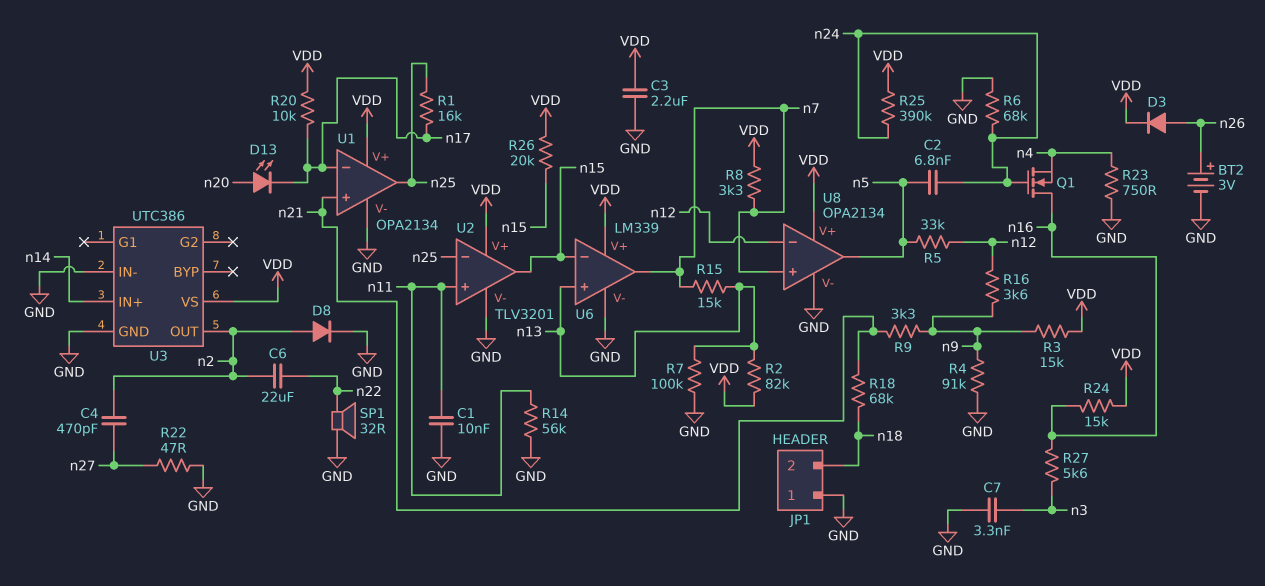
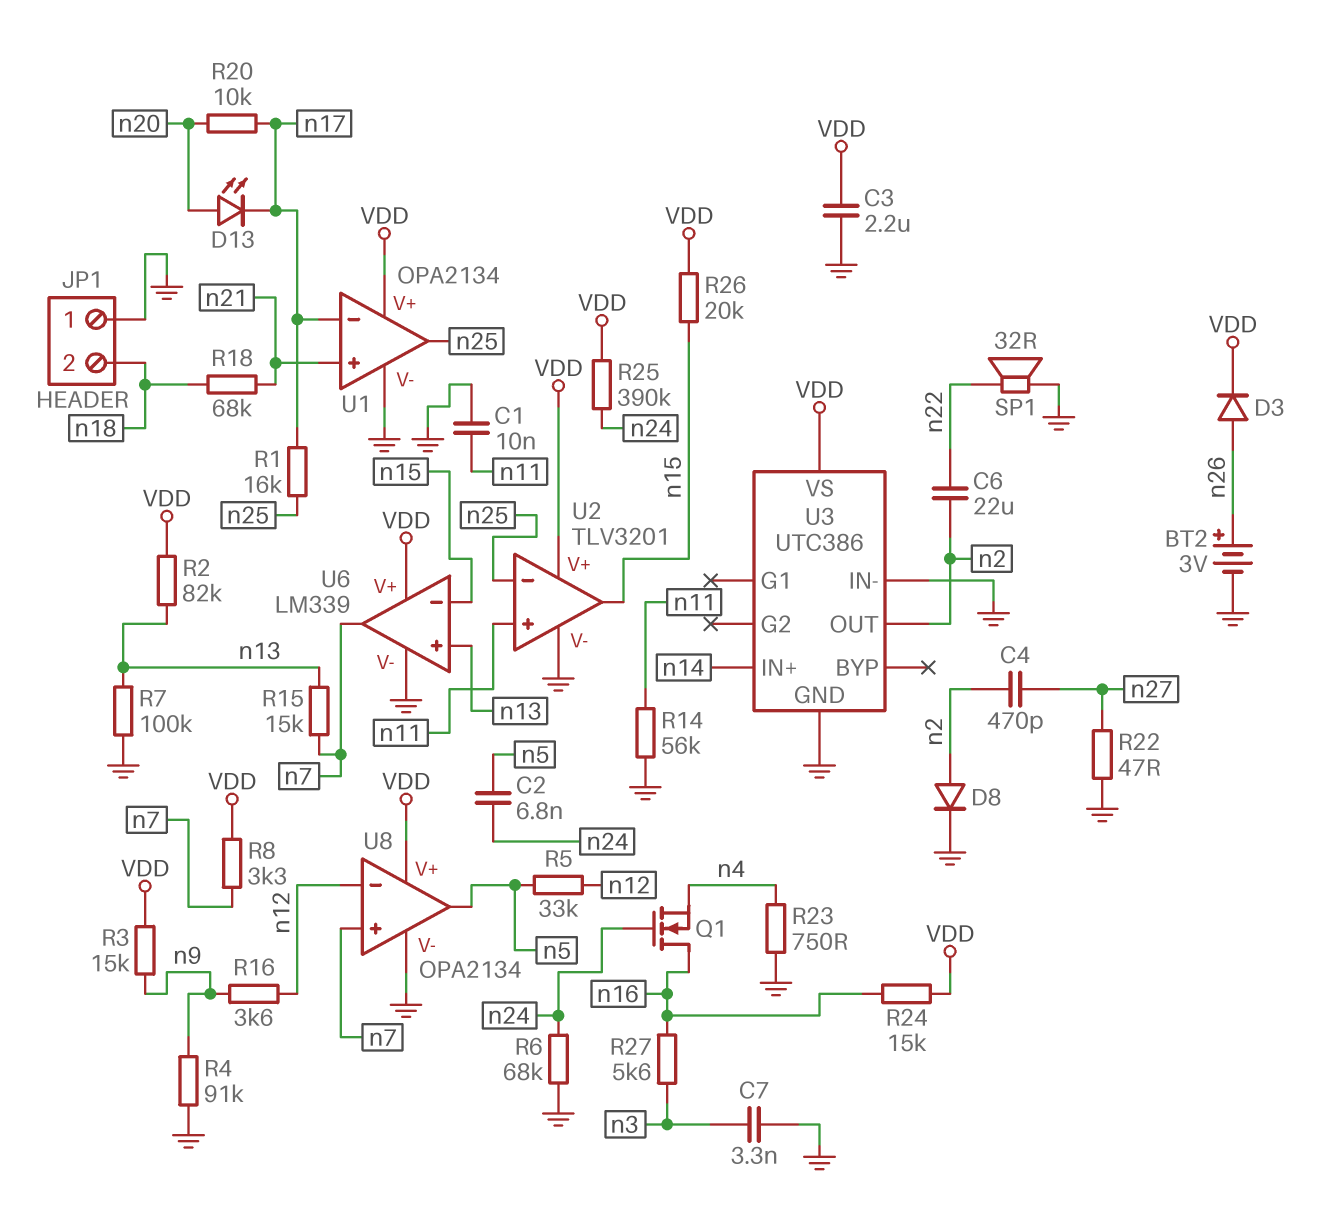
R9: 3.3k (n9, n21) -> none
R20: 10k (VDD, n17) -> 10k (n17, n20)

